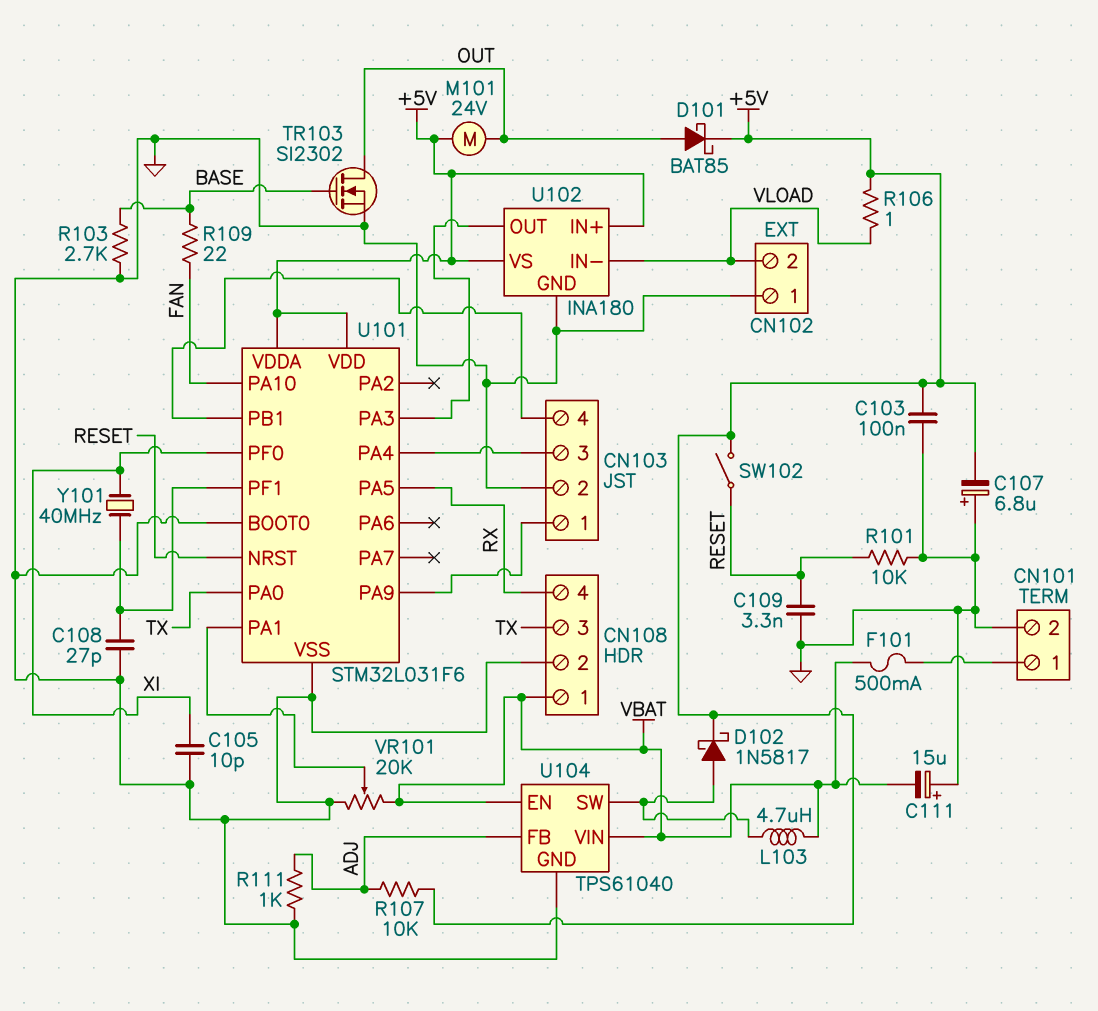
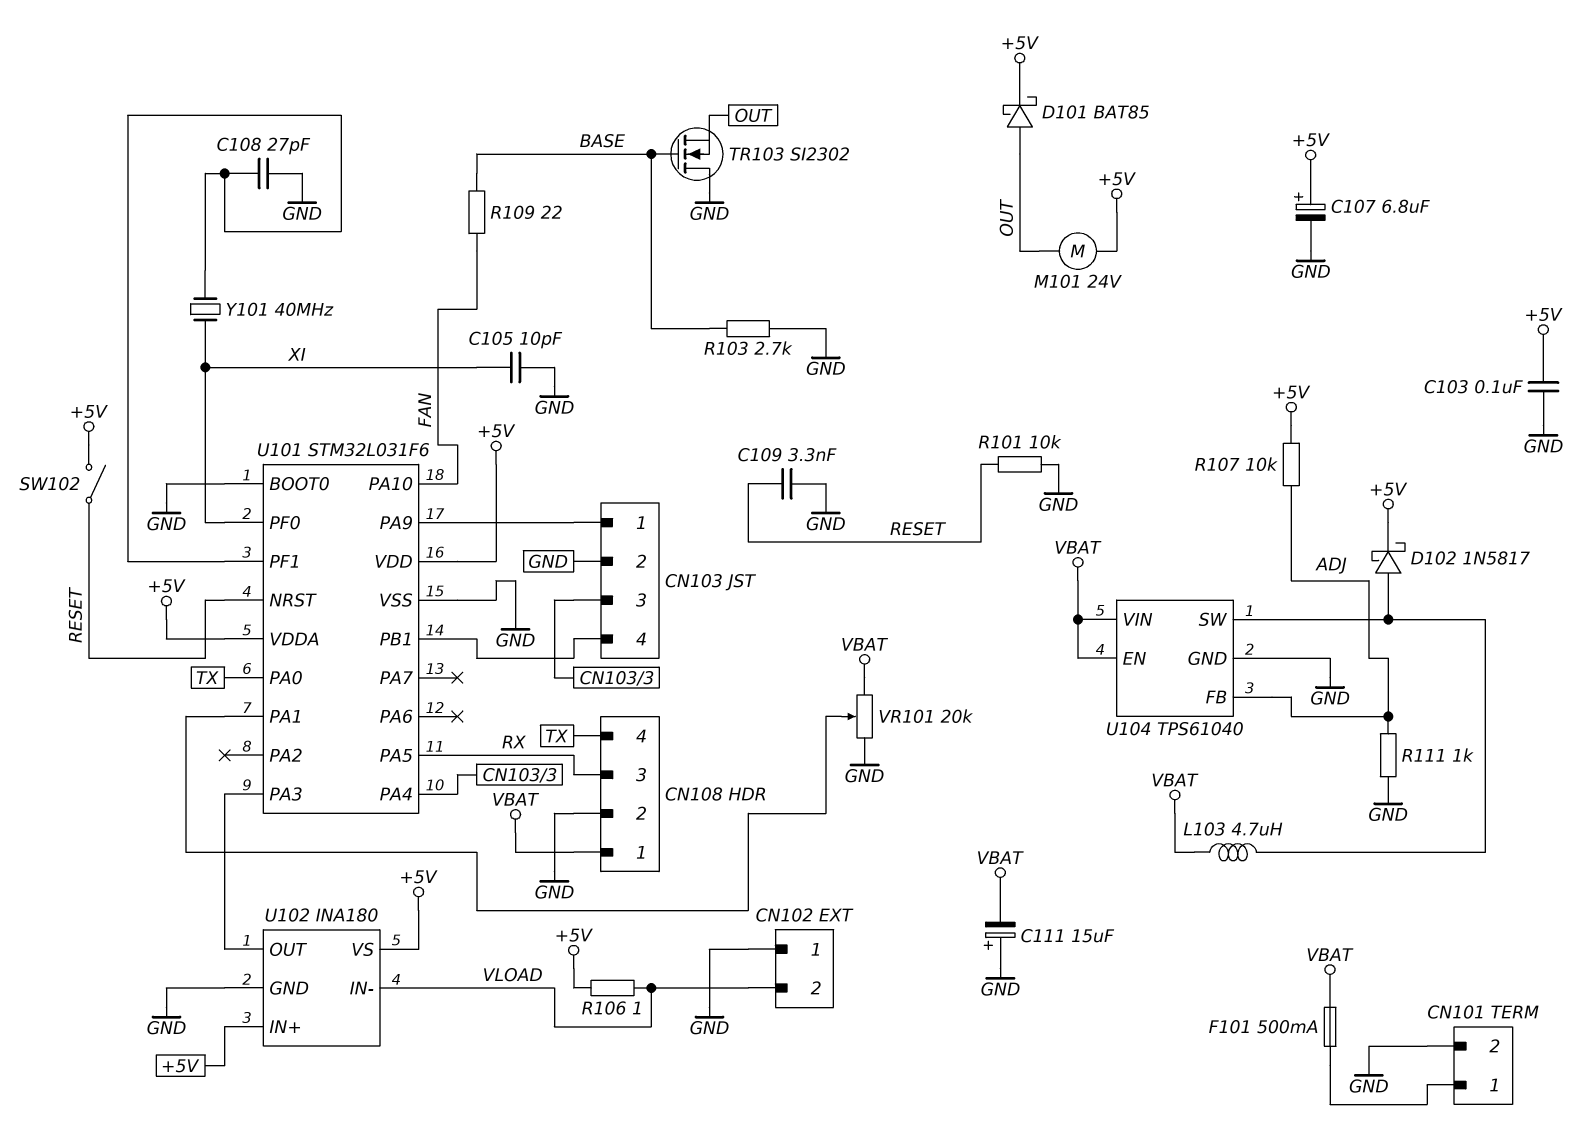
C107: 6.8uF (plus GND, minus +5V) -> 6.8uF (plus +5V, minus GND)
CN108 pin 3: TX -> RX
CN108 pin 4: RX -> TX
TR103: NMOS SI2302 (G BASE, D OUT, S GND) -> NMOS SI2302 (G BASE, D GND, S OUT)

